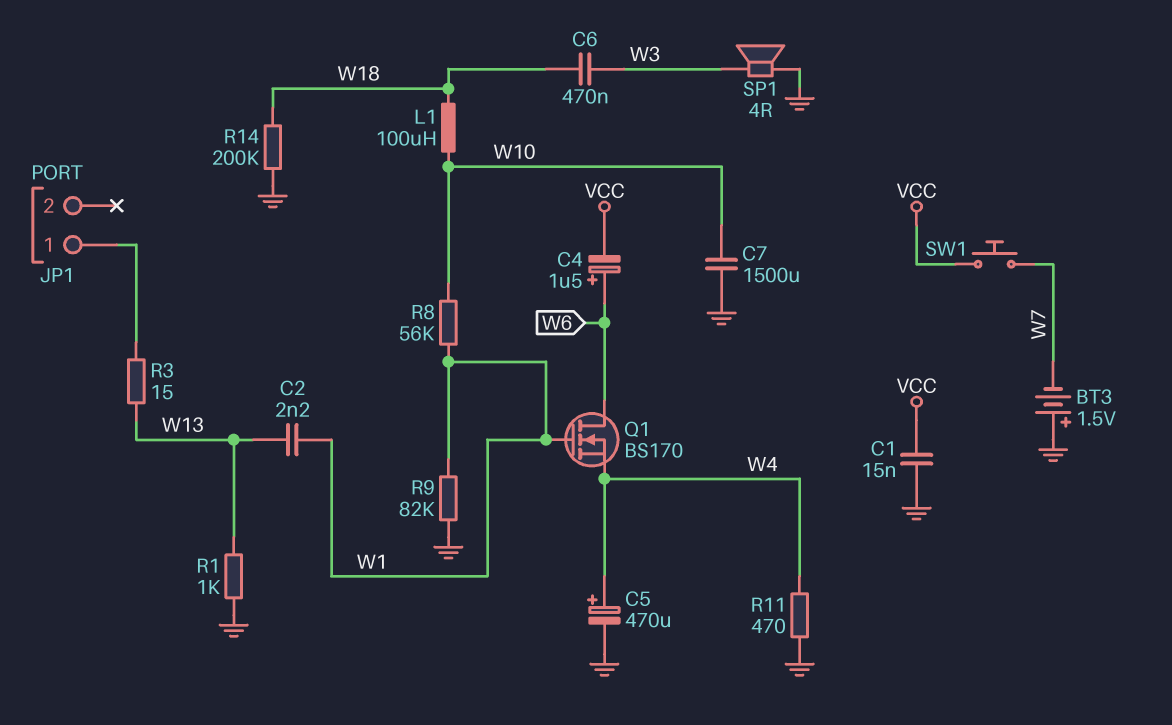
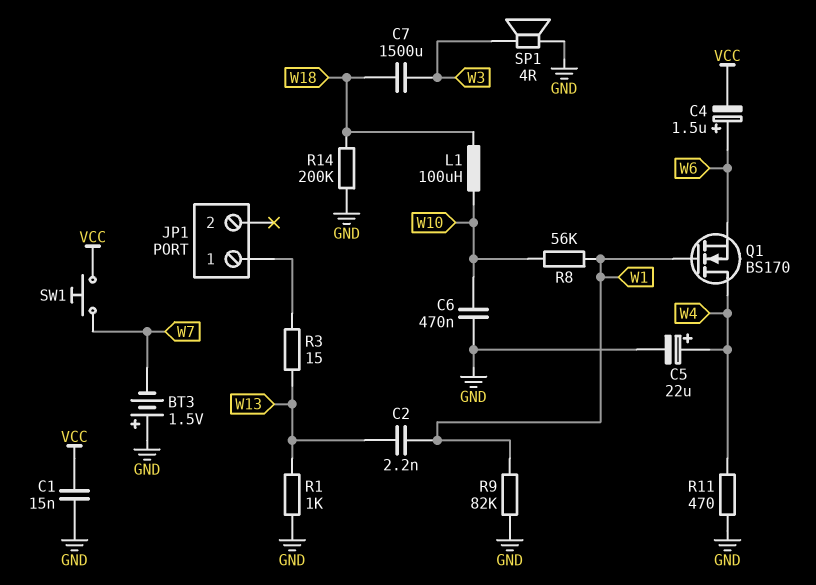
C5: 470uF (plus W4, minus GND) -> 22uF (plus W4, minus GND)
C6: 470nF (W3, W18) -> 470nF (GND, W10)
C7: 1500uF (GND, W10) -> 1500uF (W3, W18)
Q1: NMOS BS170 (G W1, D W6, S W4) -> NMOS BS170 (G W1, D W4, S W6)

